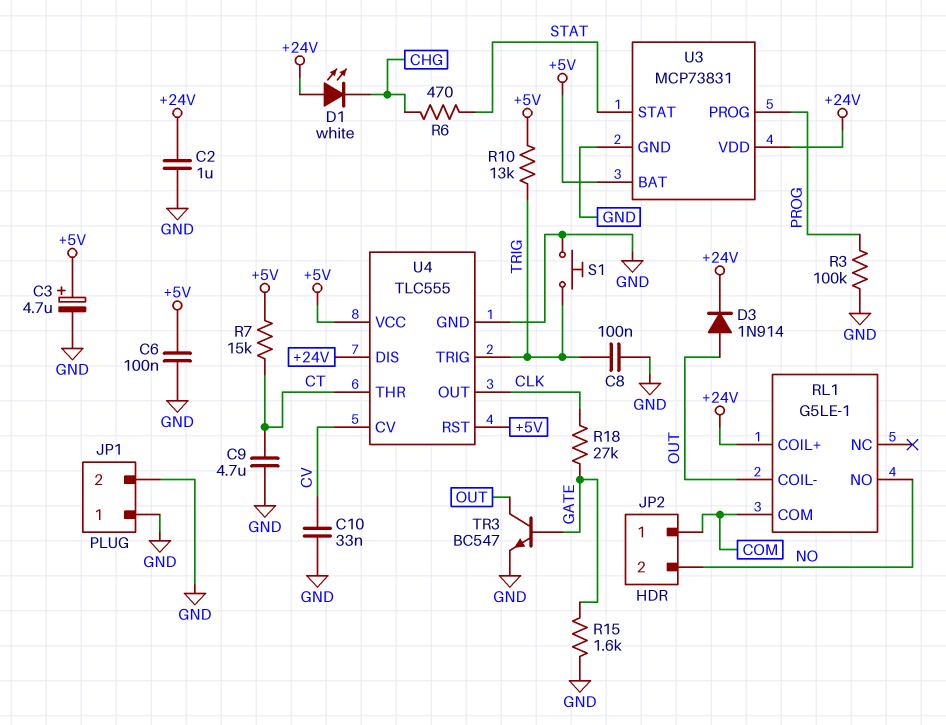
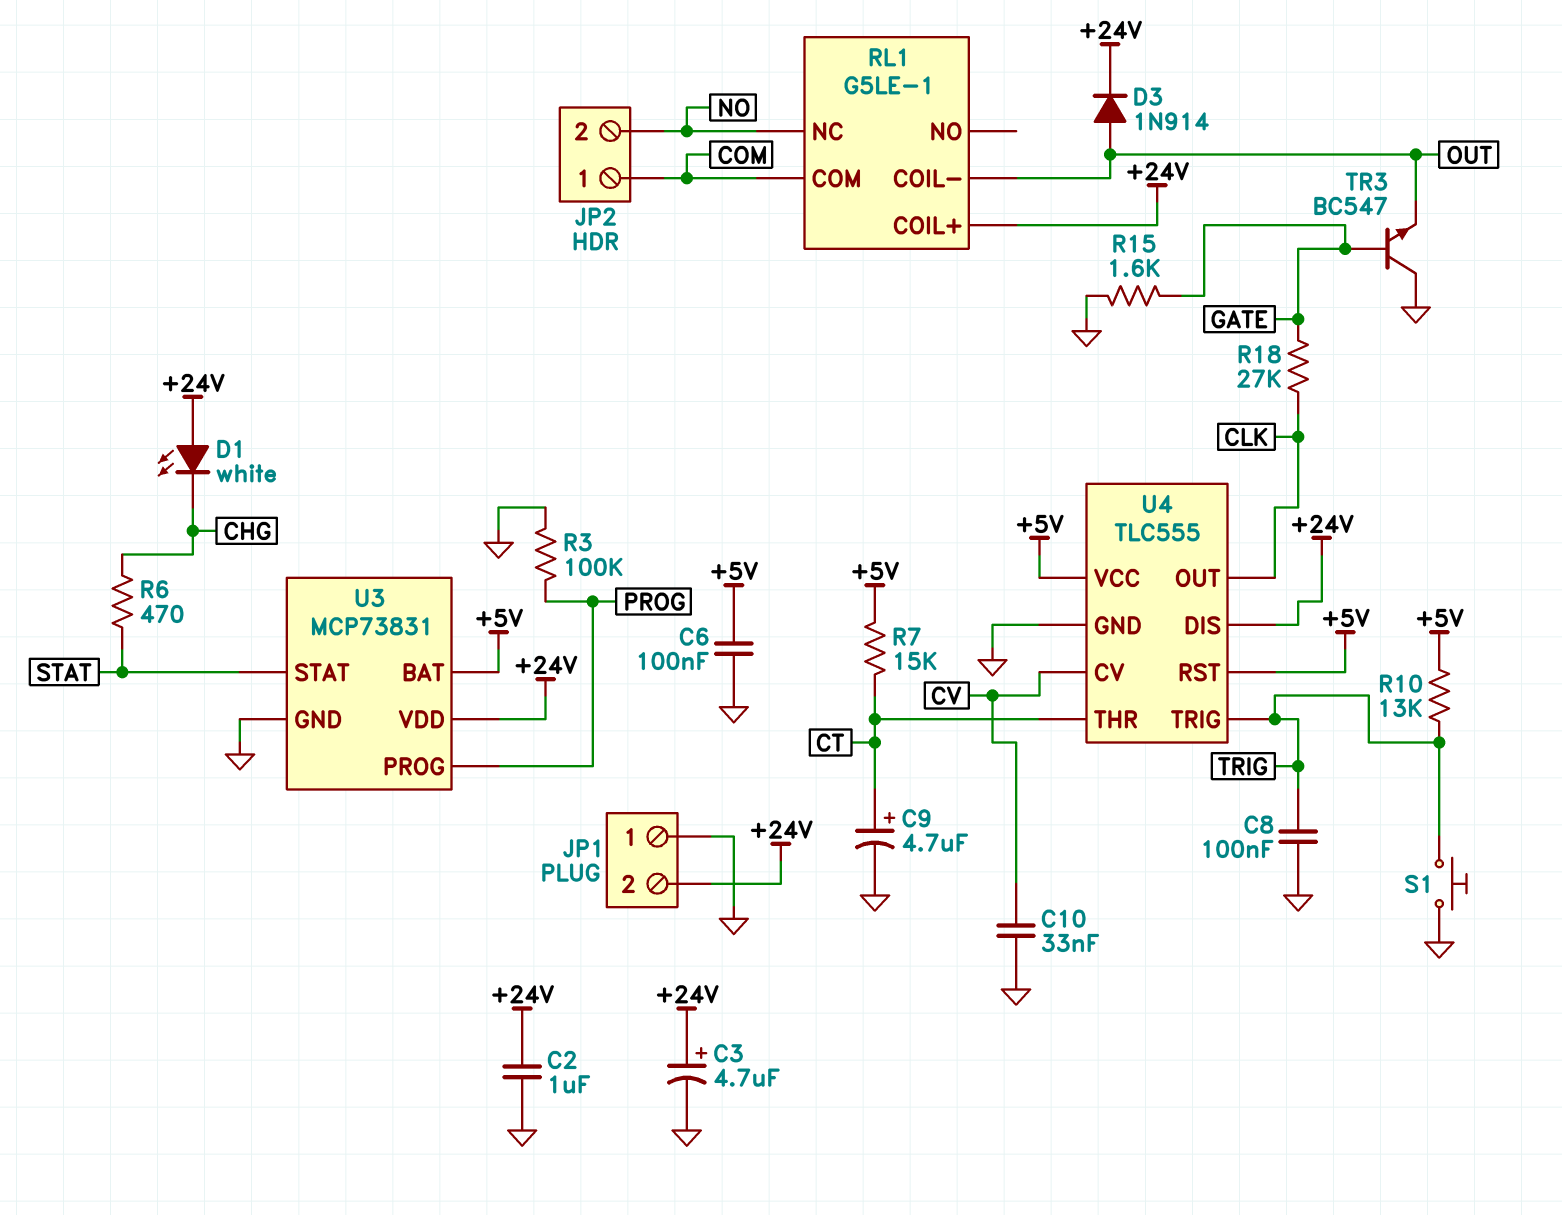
C3: 4.7uF (plus +5V, minus GND) -> 4.7uF (plus +24V, minus GND)
C9: 4.7uF (CT, GND) -> 4.7uF (plus CT, minus GND)
JP1 pin 2: GND -> +24V
RL1 pin NC: none -> NO
RL1 pin NO: NO -> none
TR3: NPN BC547 (B GATE, C OUT, E GND) -> NPN BC547 (B GATE, C GND, E OUT)

